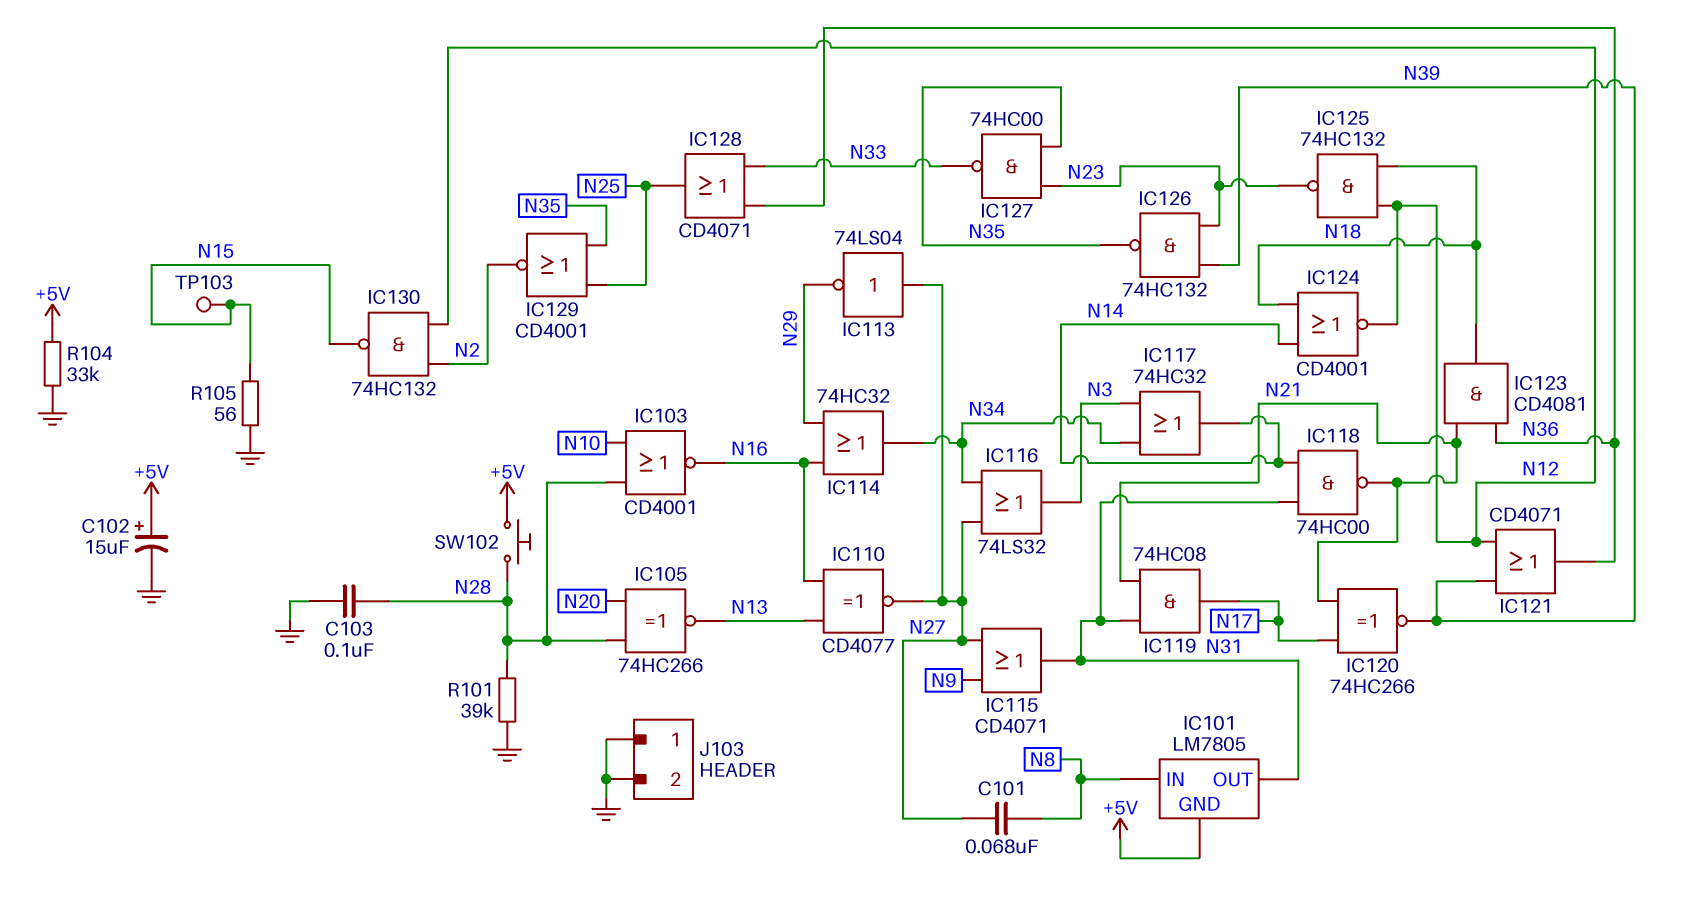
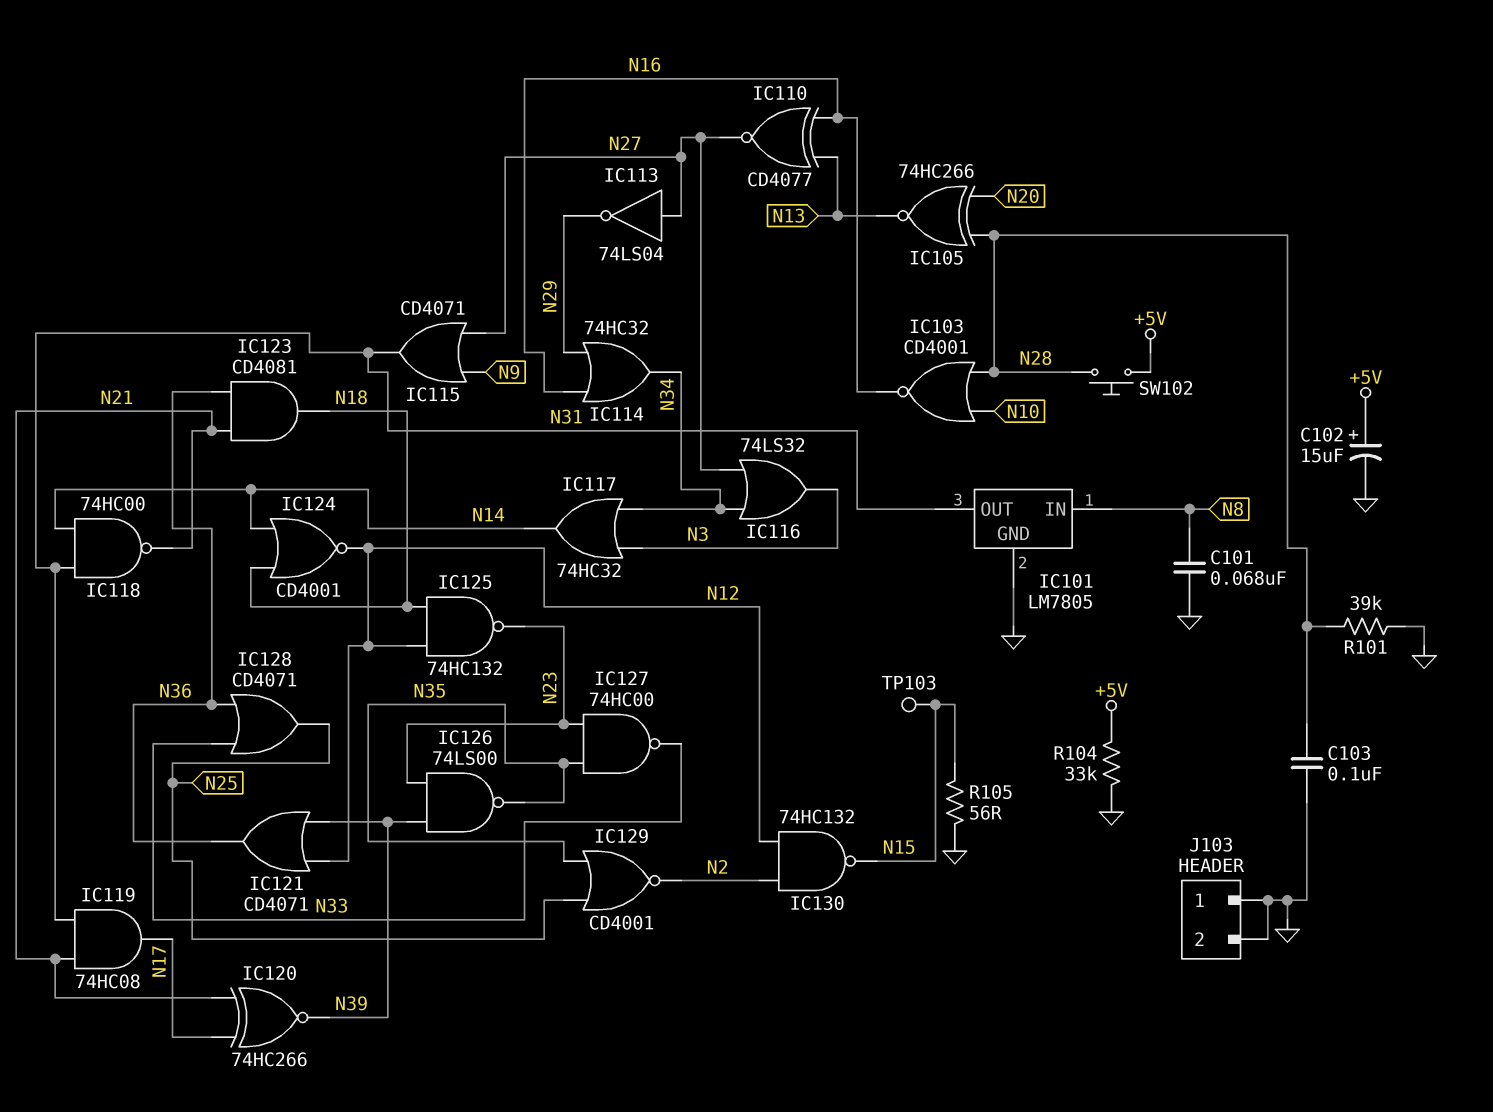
C101: 68nF (N8, N27) -> 68nF (GND, N8)
IC101 pin GND: +5V -> GND
IC126: NAND 74HC132 (in N23, in N39, out N35) -> NAND 74LS00 (in N23, in N39, out N35)

